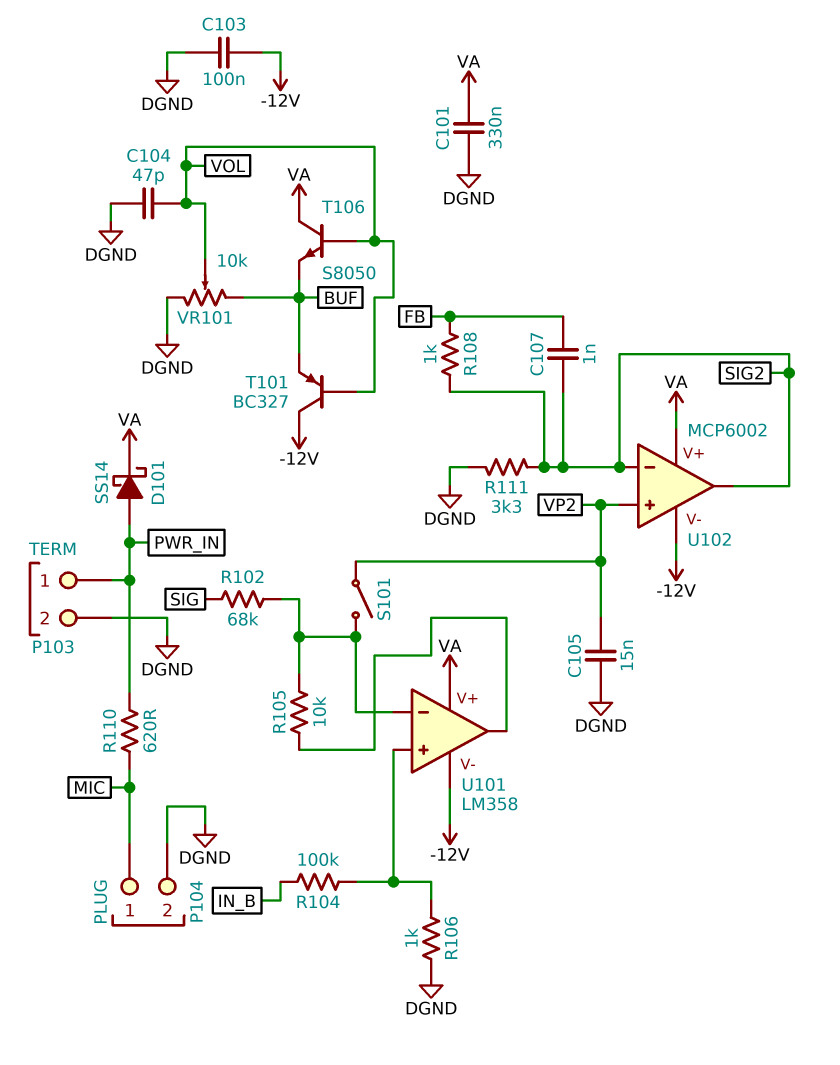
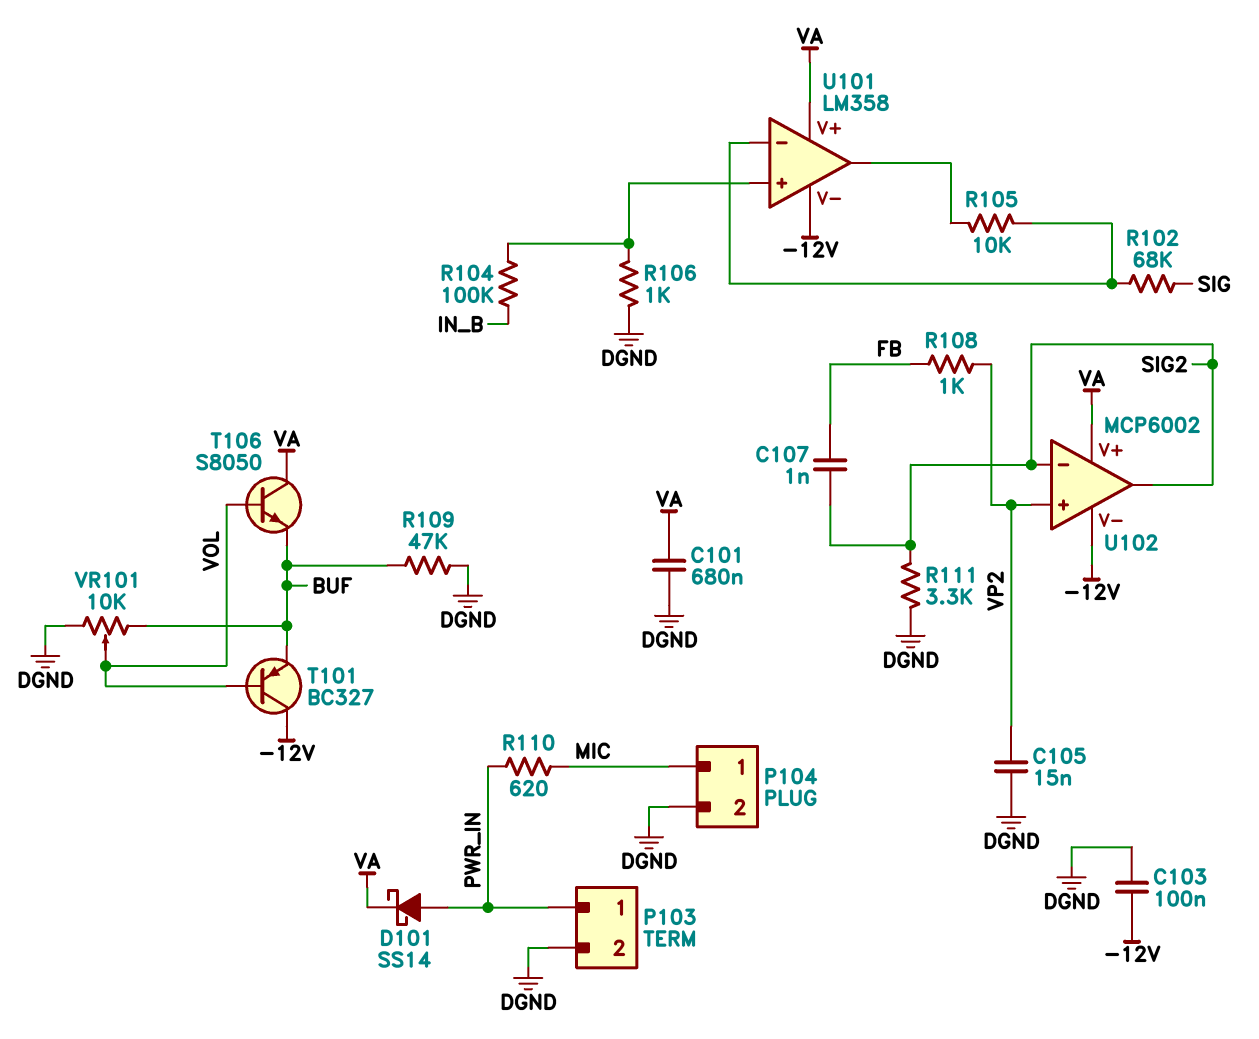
C101: 330nF (DGND, VA) -> 680nF (DGND, VA)
C104: 47pF (DGND, VOL) -> none
R108: 1k (FB, SIG2) -> 1k (FB, VP2)
R109: none -> 47k (BUF, DGND)
S101: switch (U101/in-, VP2) -> none

